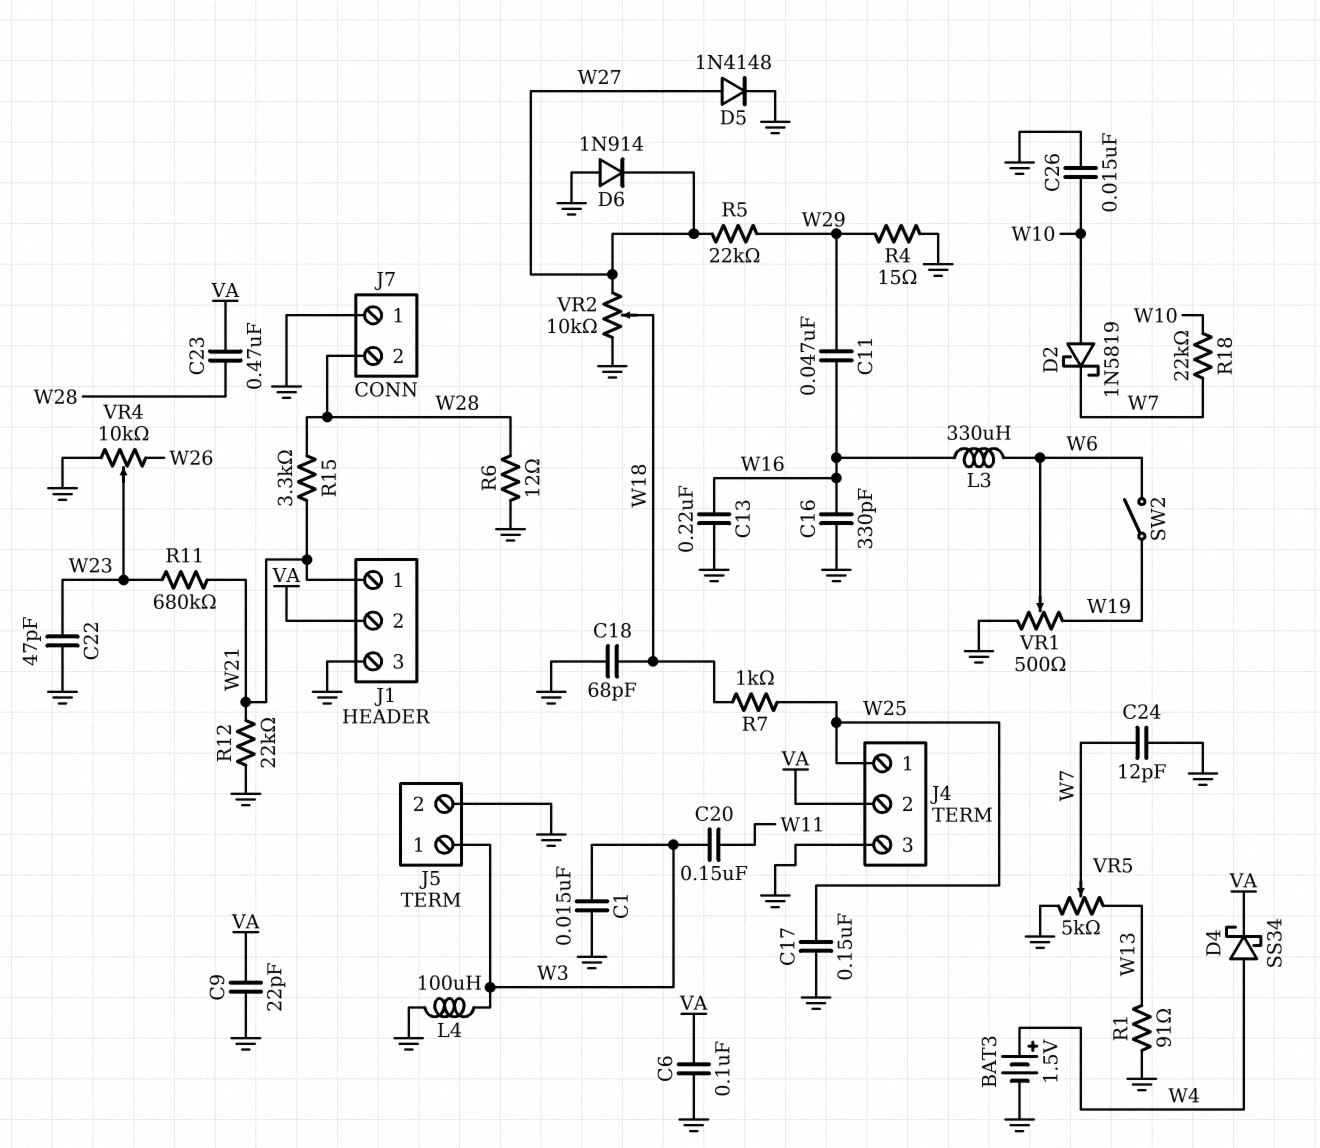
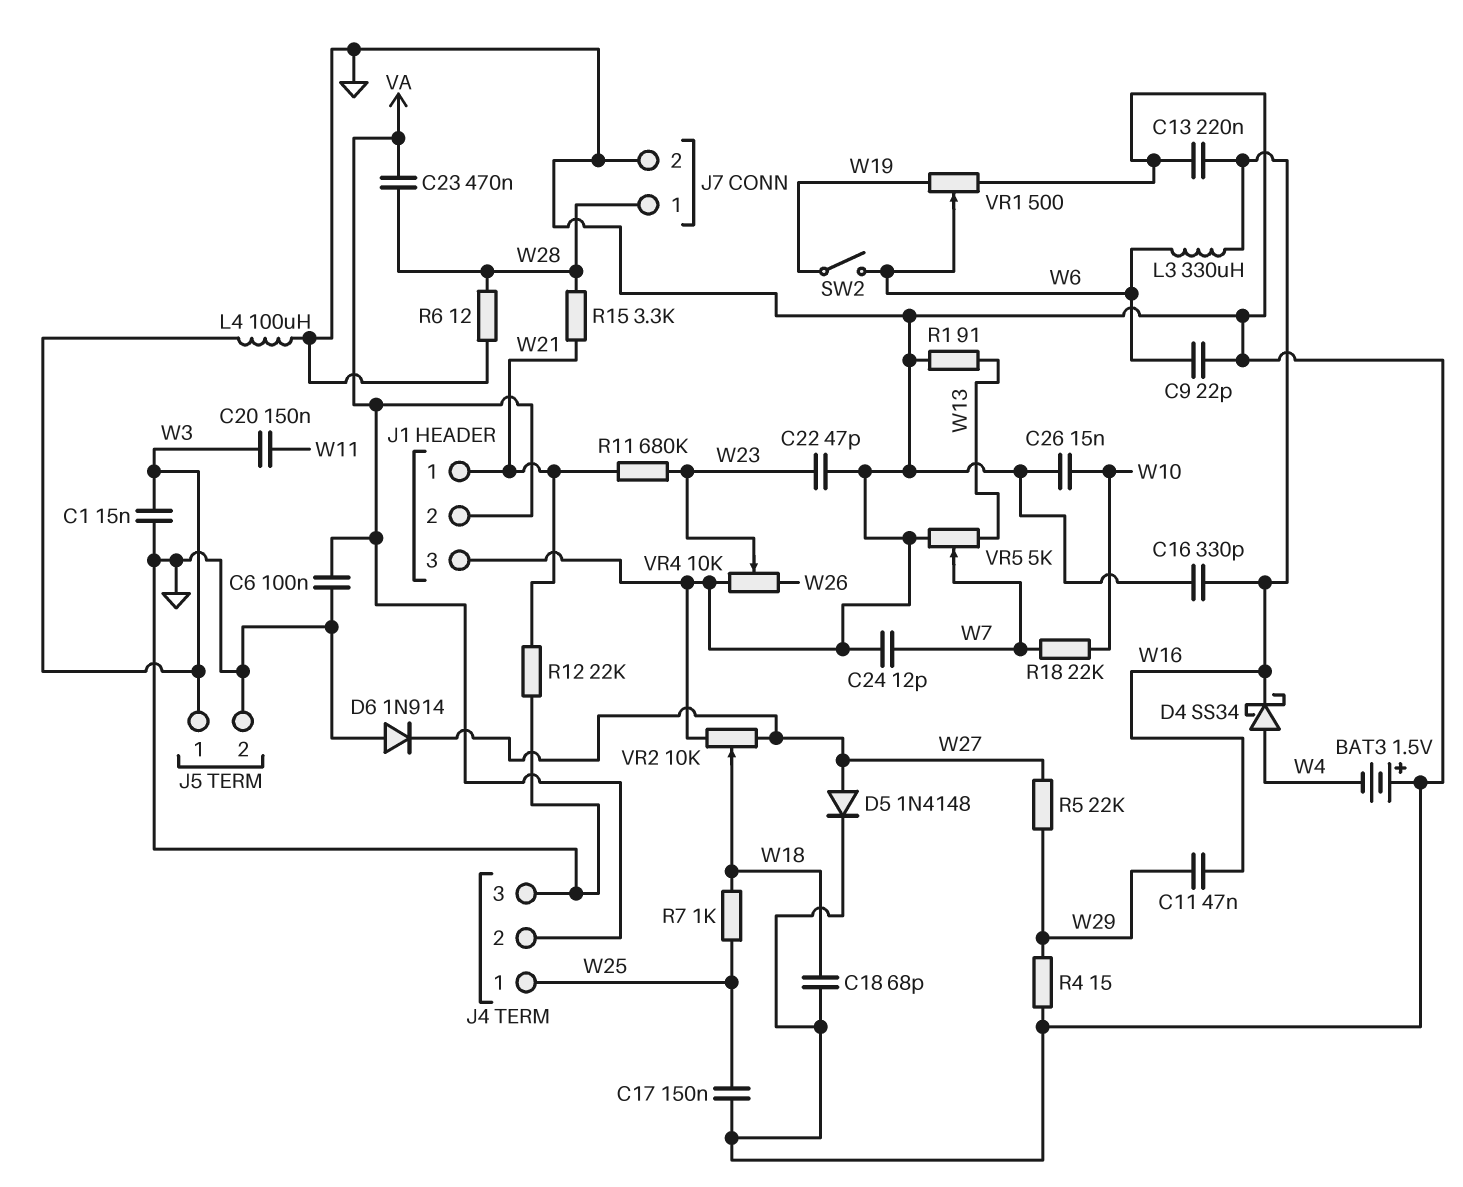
BAT3: 1.5V (plus W4, minus GND) -> 1.5V (plus GND, minus W4)
C9: 22pF (GND, VA) -> 22pF (GND, W6)
D2: schottky 1N5819 (A W10, K W7) -> none
D4: schottky SS34 (A W4, K VA) -> schottky SS34 (A W4, K W16)
J7 pin 1: GND -> W28
J7 pin 2: W28 -> GND

